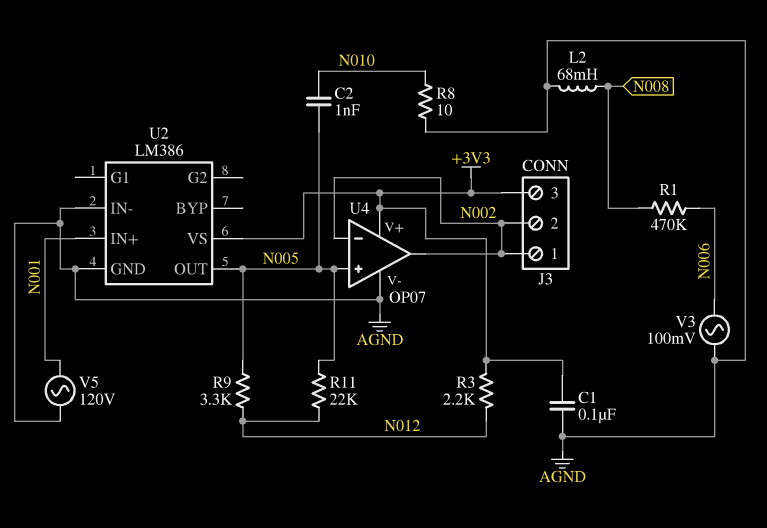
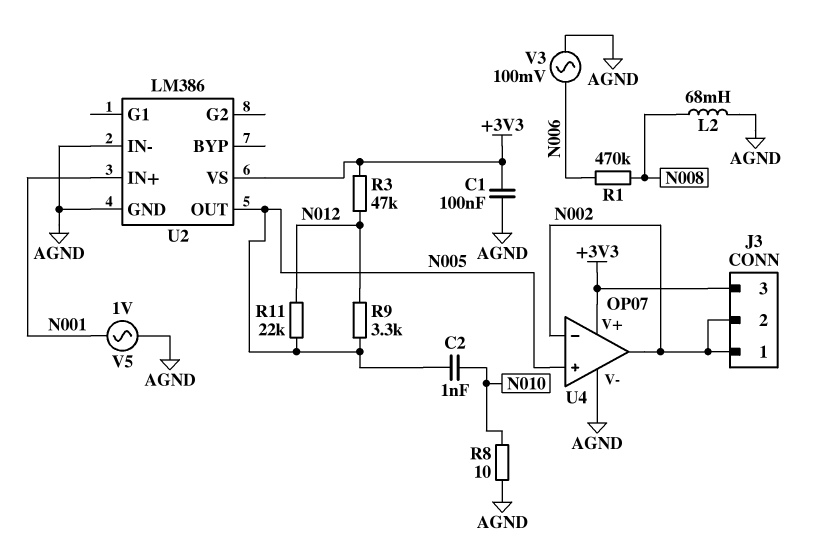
R3: 2.2k (+3V3, N012) -> 47k (+3V3, N012)
V5: AC 120V (AGND, N001) -> AC 1V (AGND, N001)

